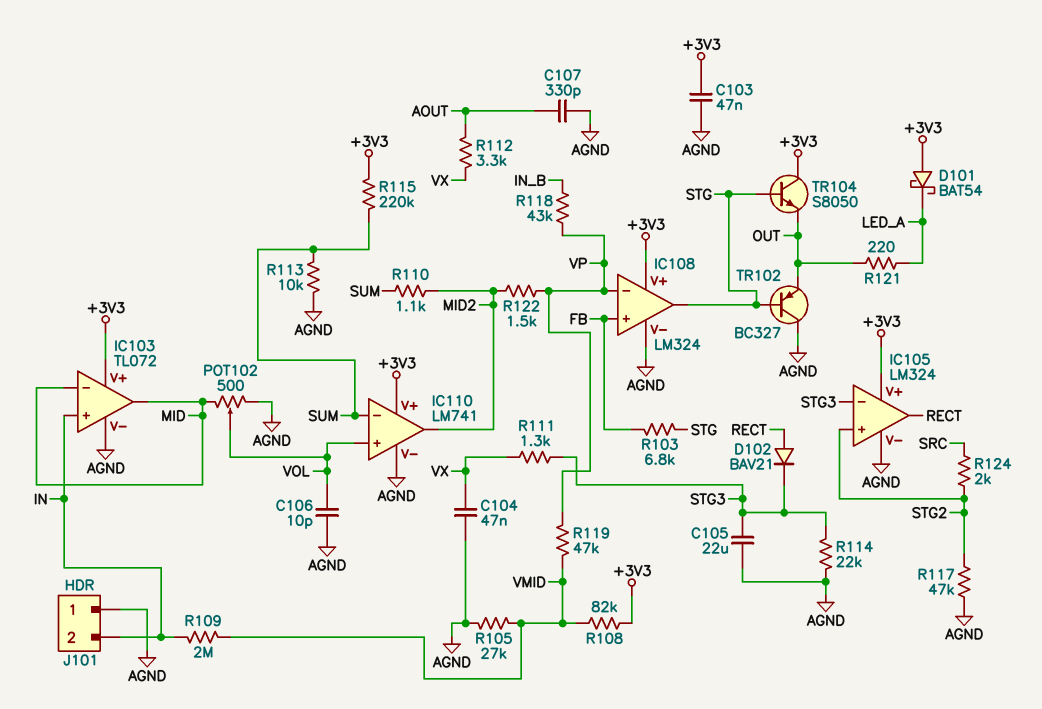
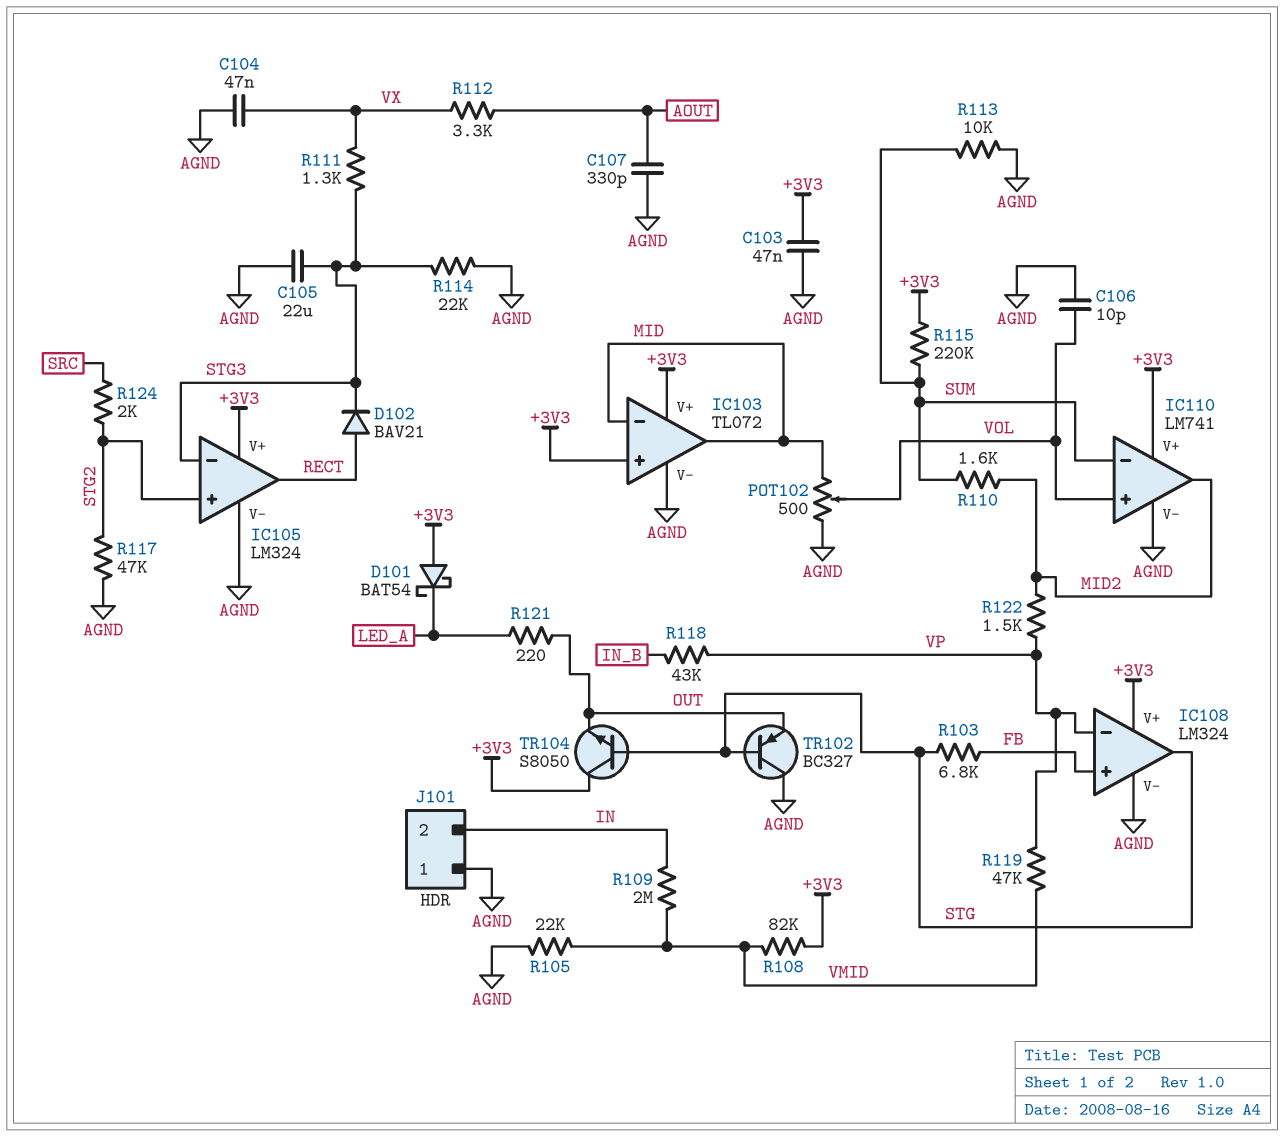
IC103 pin in+: IN -> +3V3
R105: 27k (AGND, VMID) -> 22k (AGND, VMID)
R110: 1.1k (MID2, SUM) -> 1.6k (MID2, SUM)

